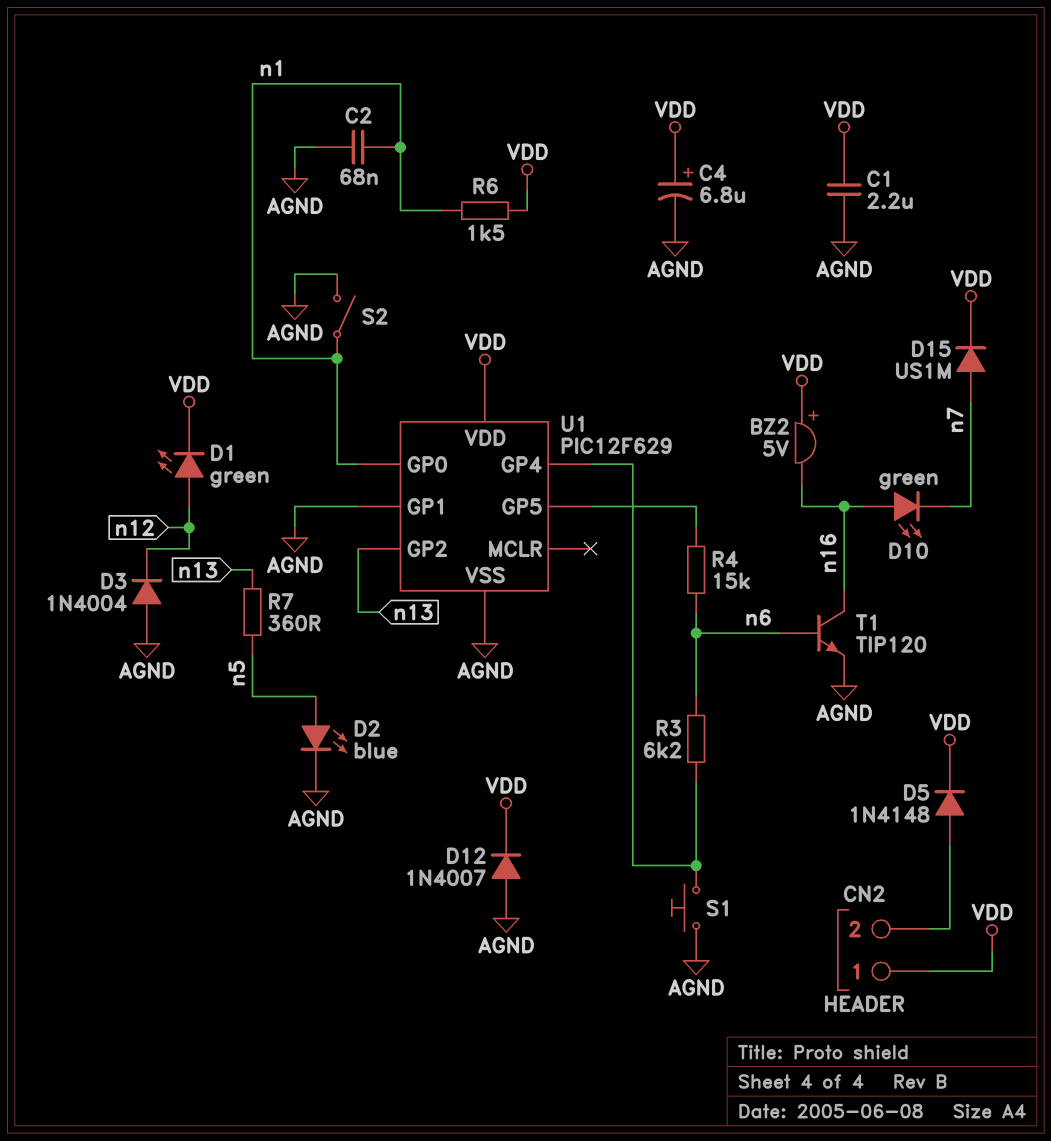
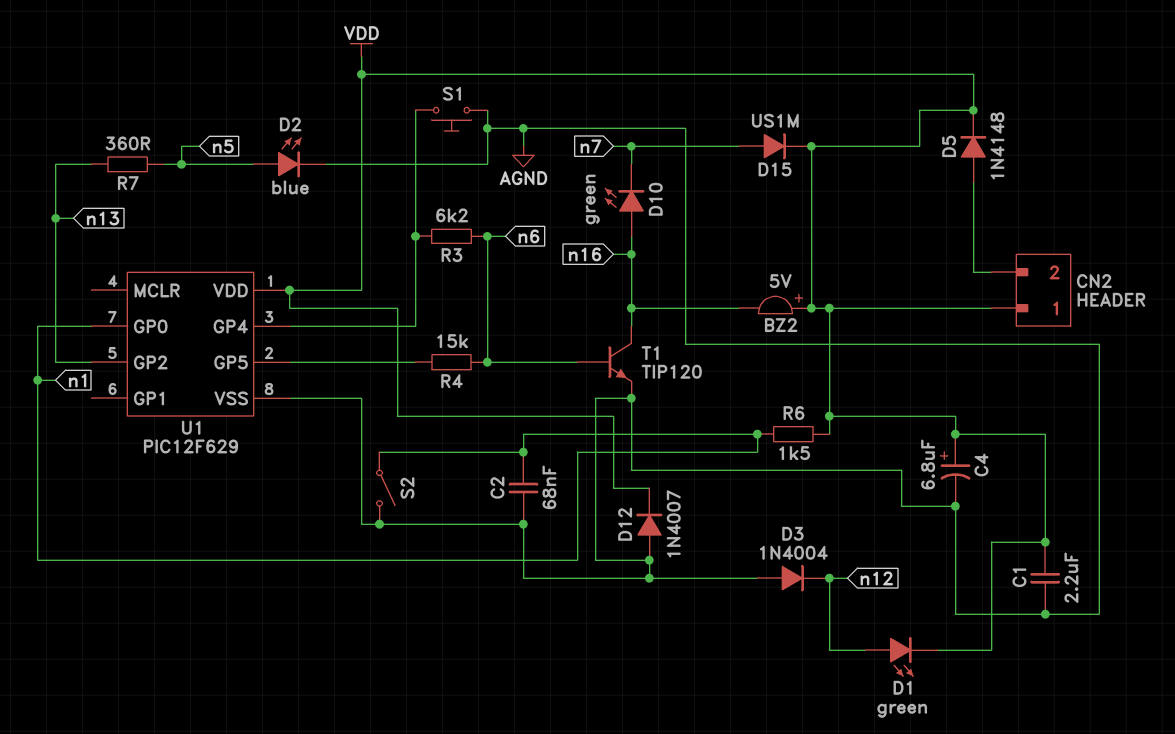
U1 pin GP1: AGND -> none

